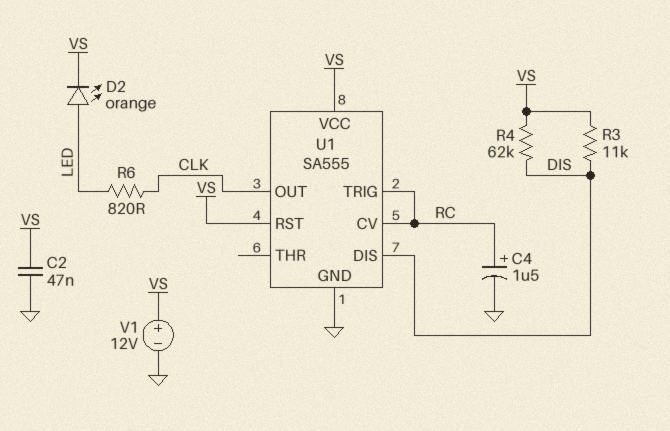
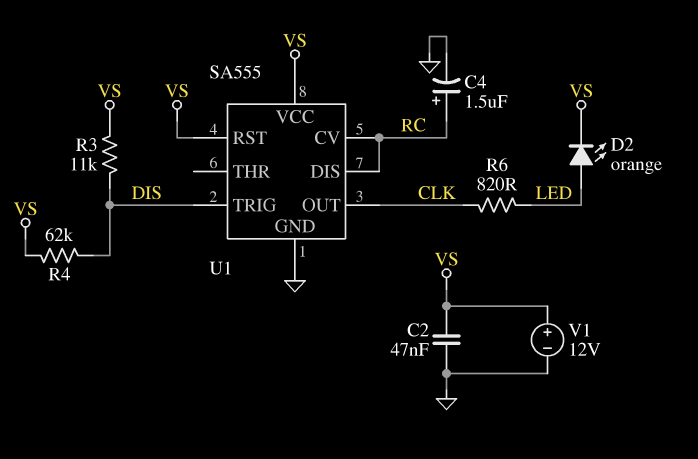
U1 pin DIS: DIS -> RC
U1 pin TRIG: RC -> DIS

